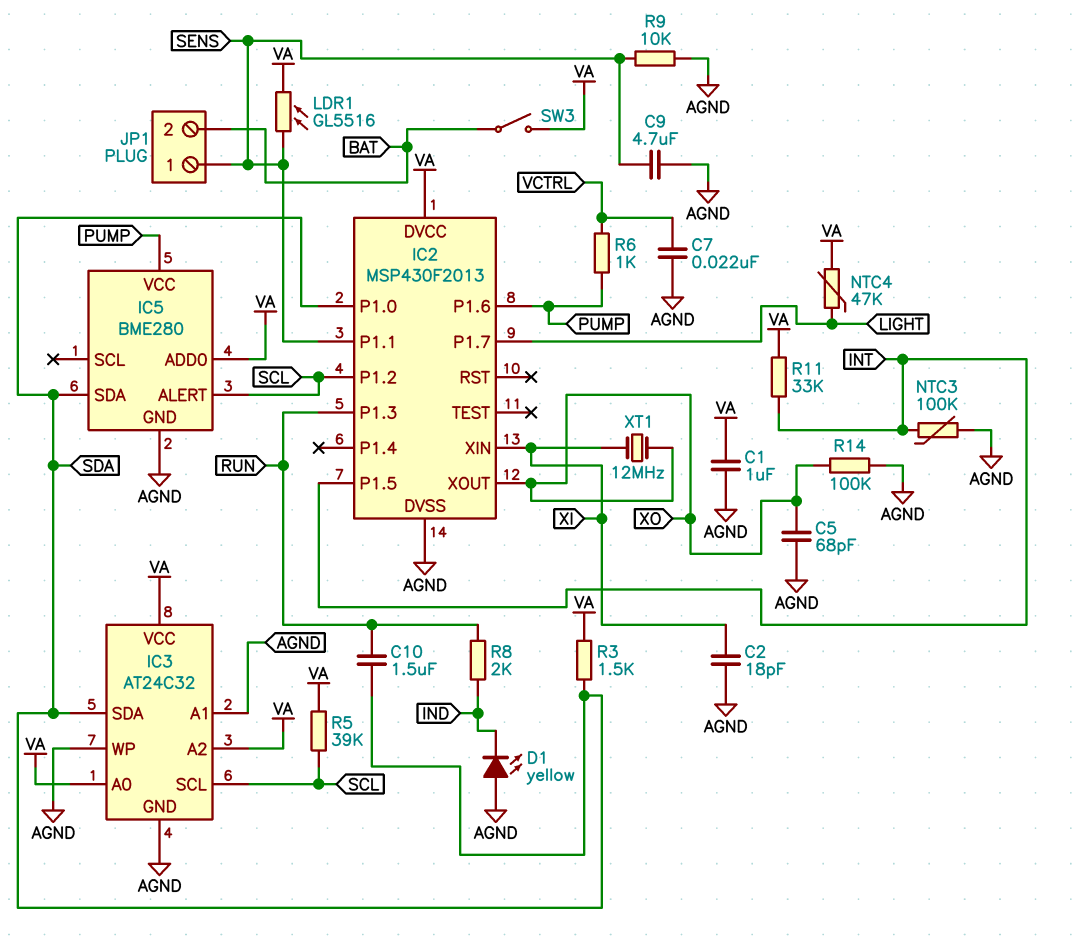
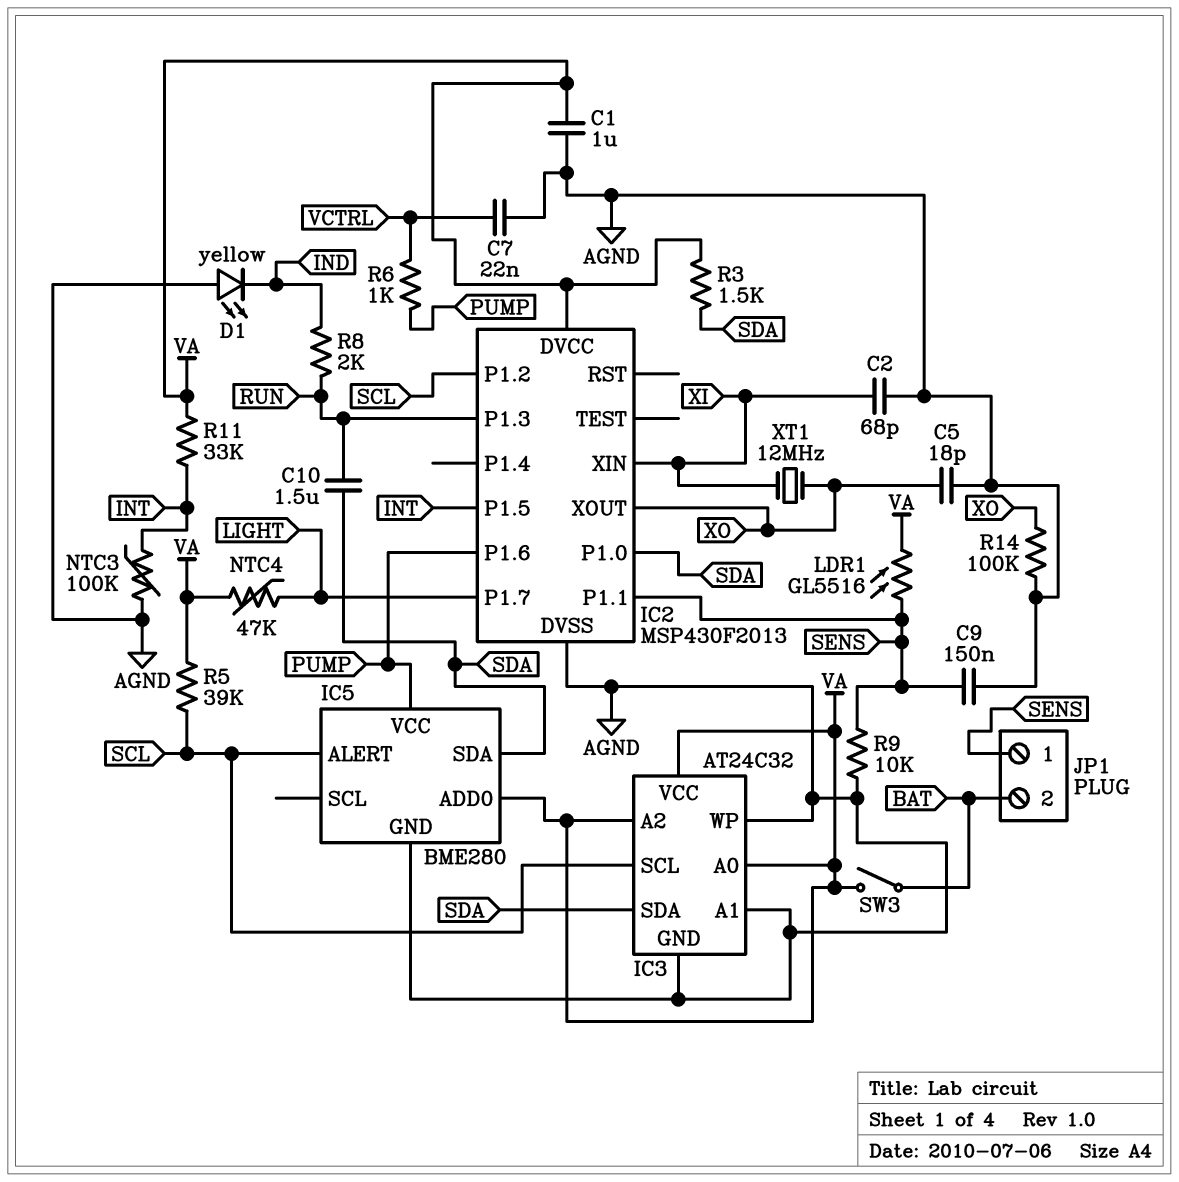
C2: 18pF (AGND, XI) -> 68pF (AGND, XI)
C5: 68pF (AGND, XO) -> 18pF (AGND, XO)
C9: 4.7uF (AGND, SENS) -> 150nF (AGND, SENS)

